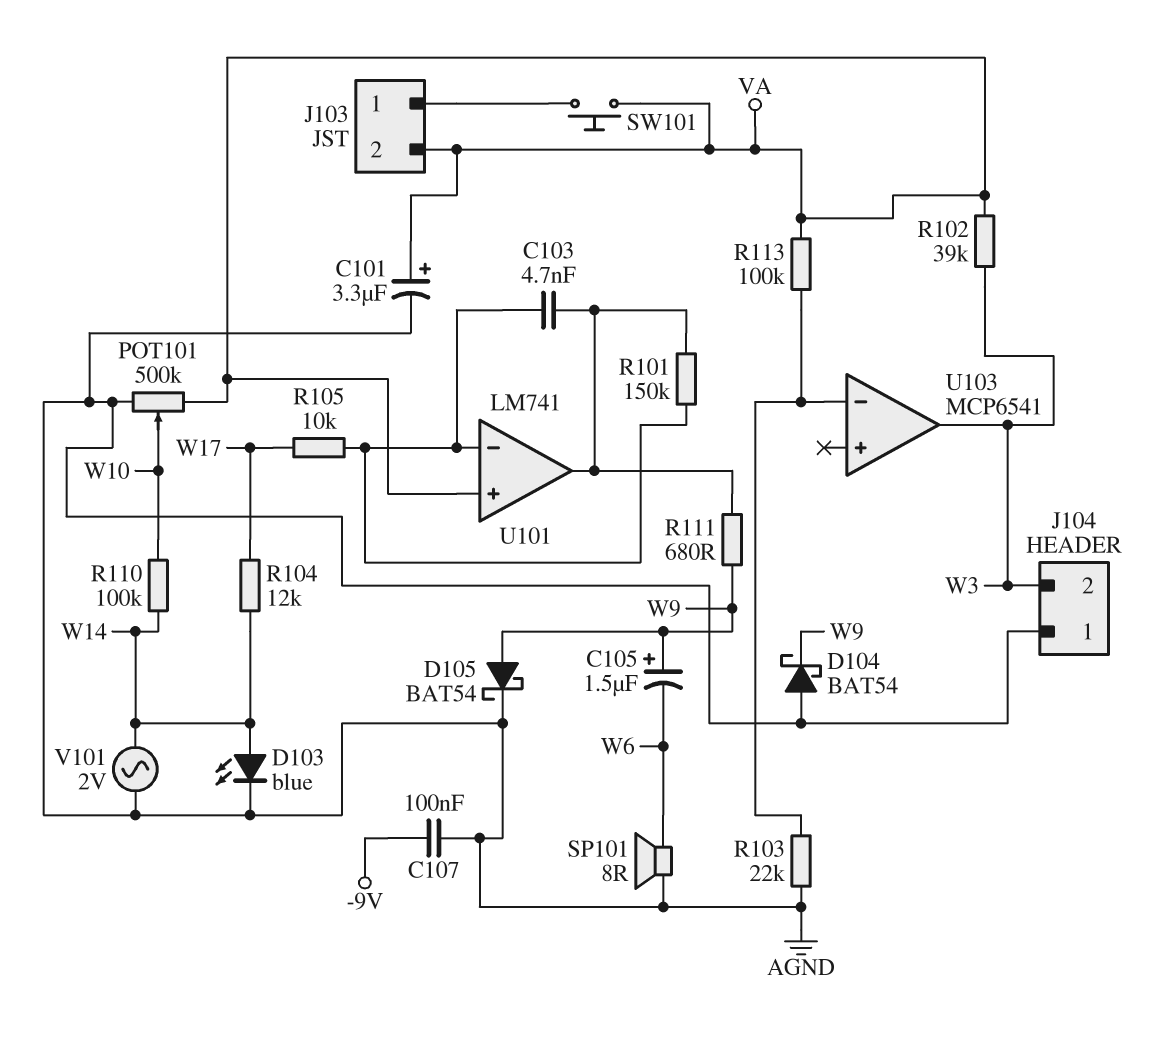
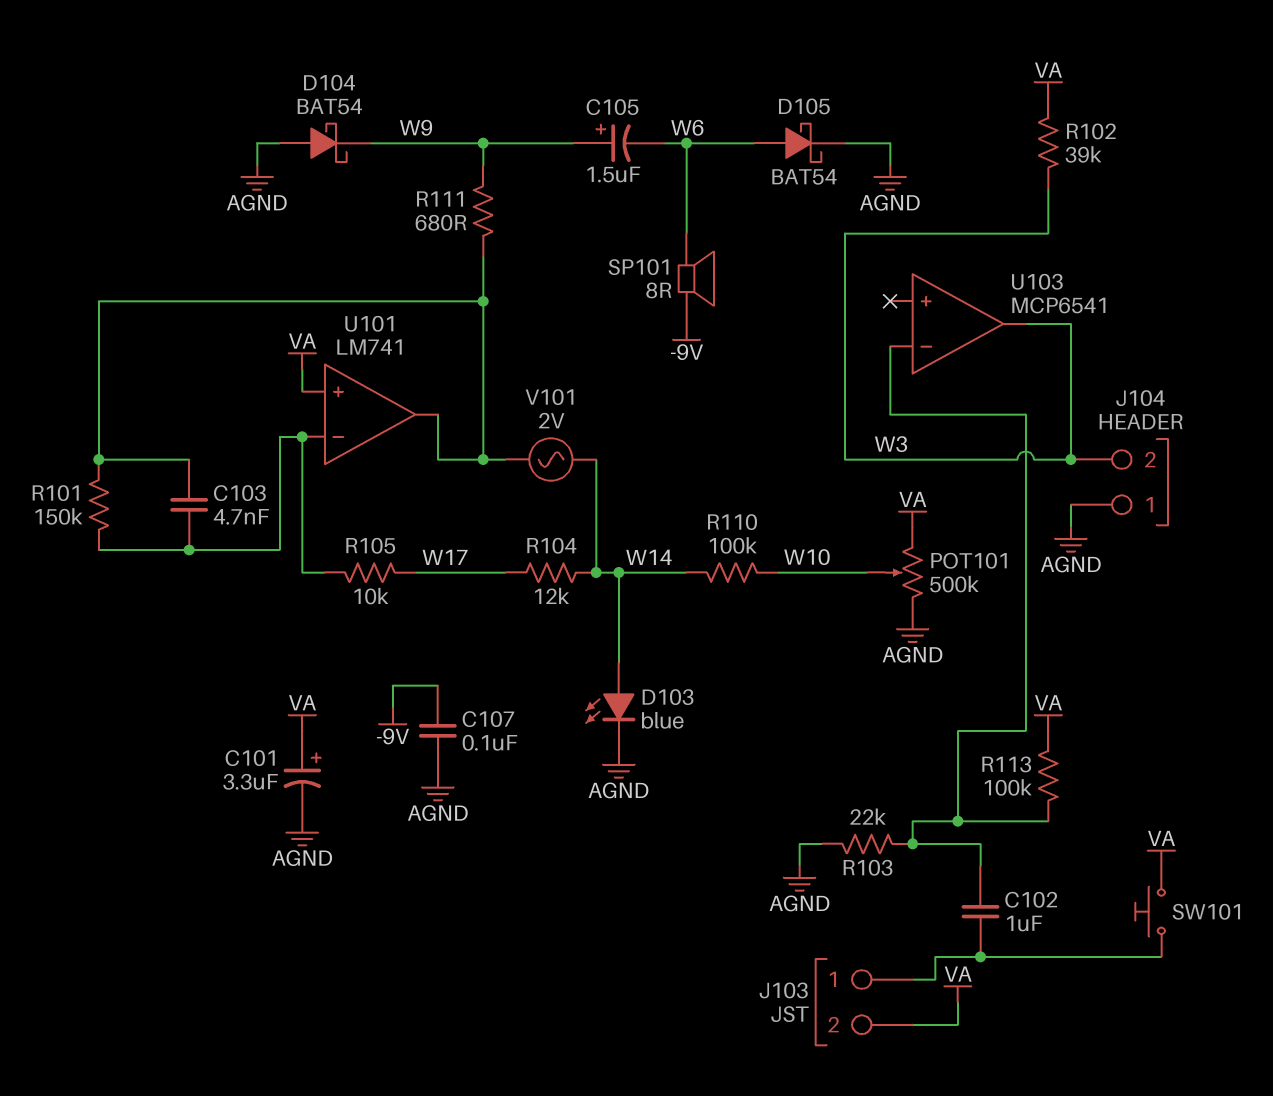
C102: none -> 1uF (J103/1, U103/in-)
D105: schottky BAT54 (A W9, K AGND) -> schottky BAT54 (A W6, K AGND)
SP101: speaker 8R (AGND, W6) -> speaker 8R (-9V, W6)
V101: AC 2V (AGND, W14) -> AC 2V (U101/out, W14)

